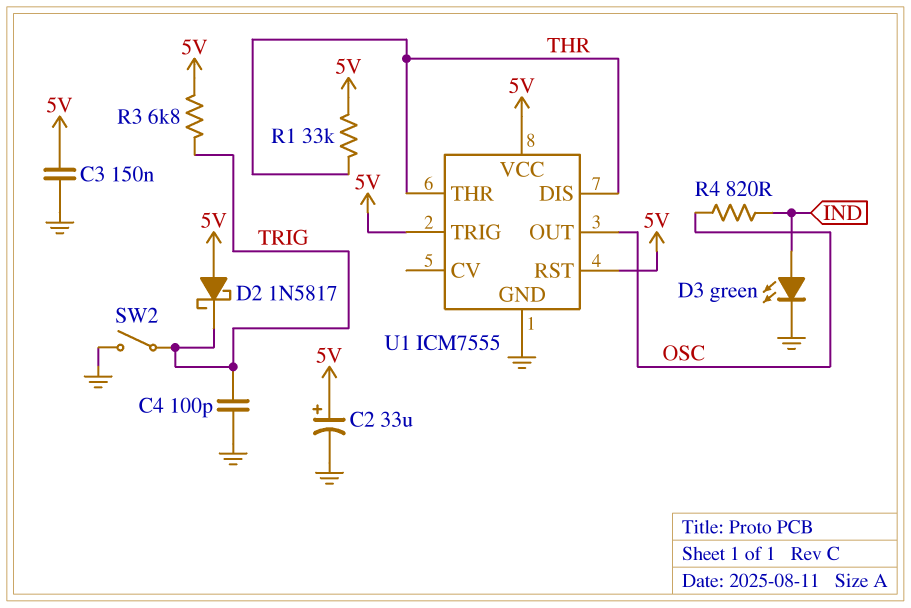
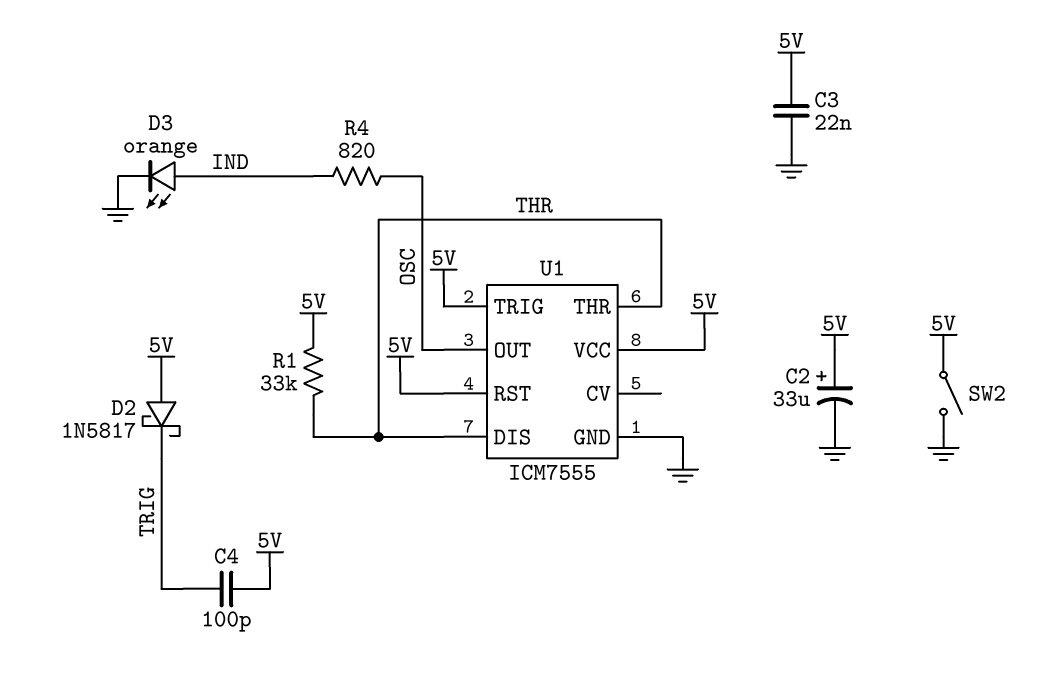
C3: 150nF (5V, GND) -> 22nF (5V, GND)
C4: 100pF (GND, TRIG) -> 100pF (5V, TRIG)
D3: LED green (A IND, K GND) -> LED orange (A IND, K GND)
R3: 6.8k (5V, TRIG) -> none
SW2: switch (GND, TRIG) -> switch (5V, GND)

